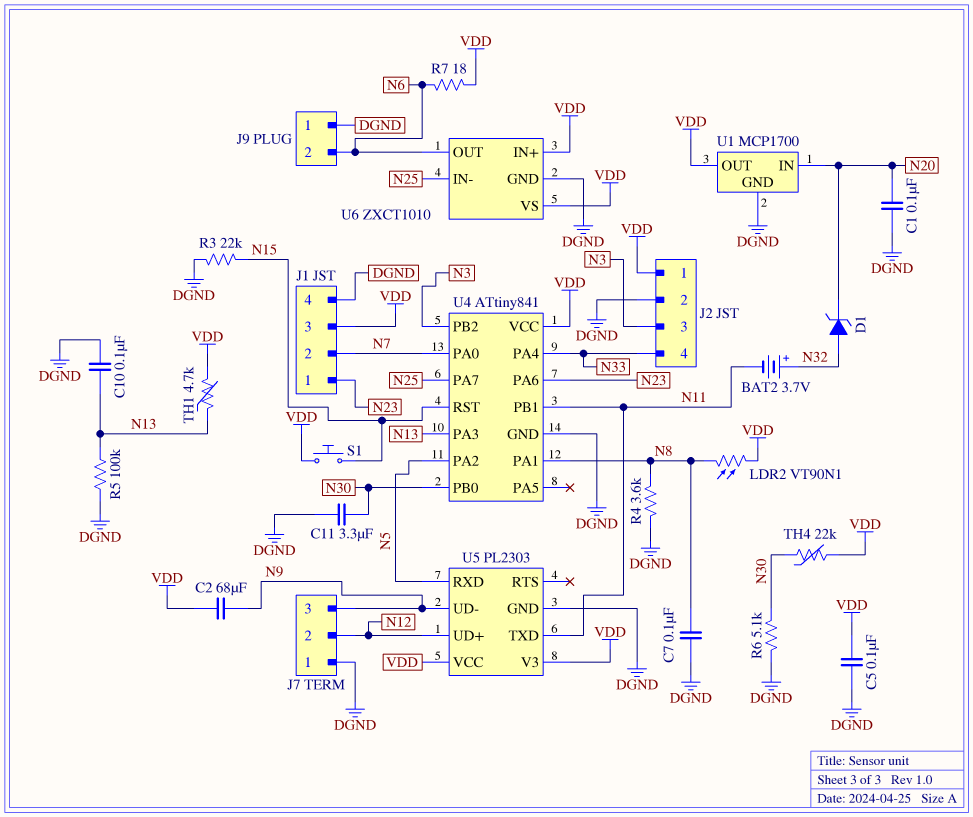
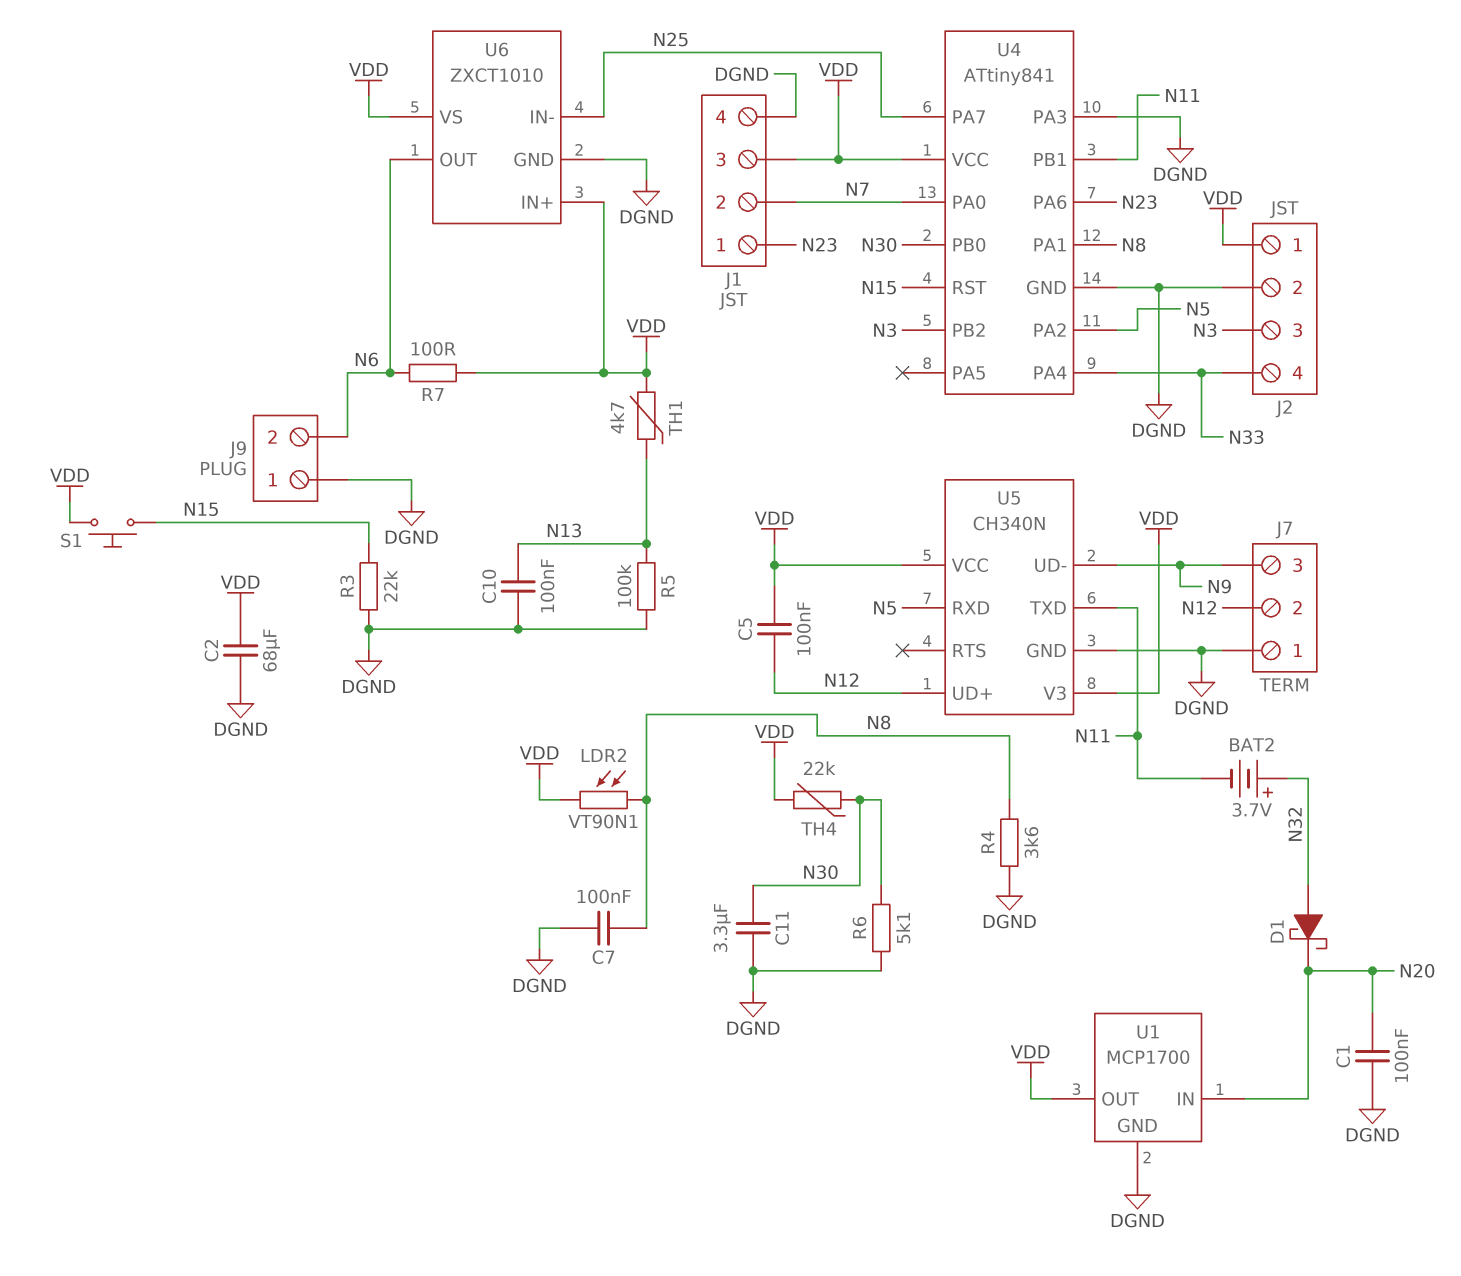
C2: 68uF (N9, VDD) -> 68uF (DGND, VDD)
C5: 100nF (DGND, VDD) -> 100nF (N12, VDD)
D1: zener (A N32, K N20) -> schottky (A N32, K N20)
R7: 18 (N6, VDD) -> 100 (N6, VDD)
U4 pin PA3: N13 -> DGND
U5: PL2303 -> CH340N

